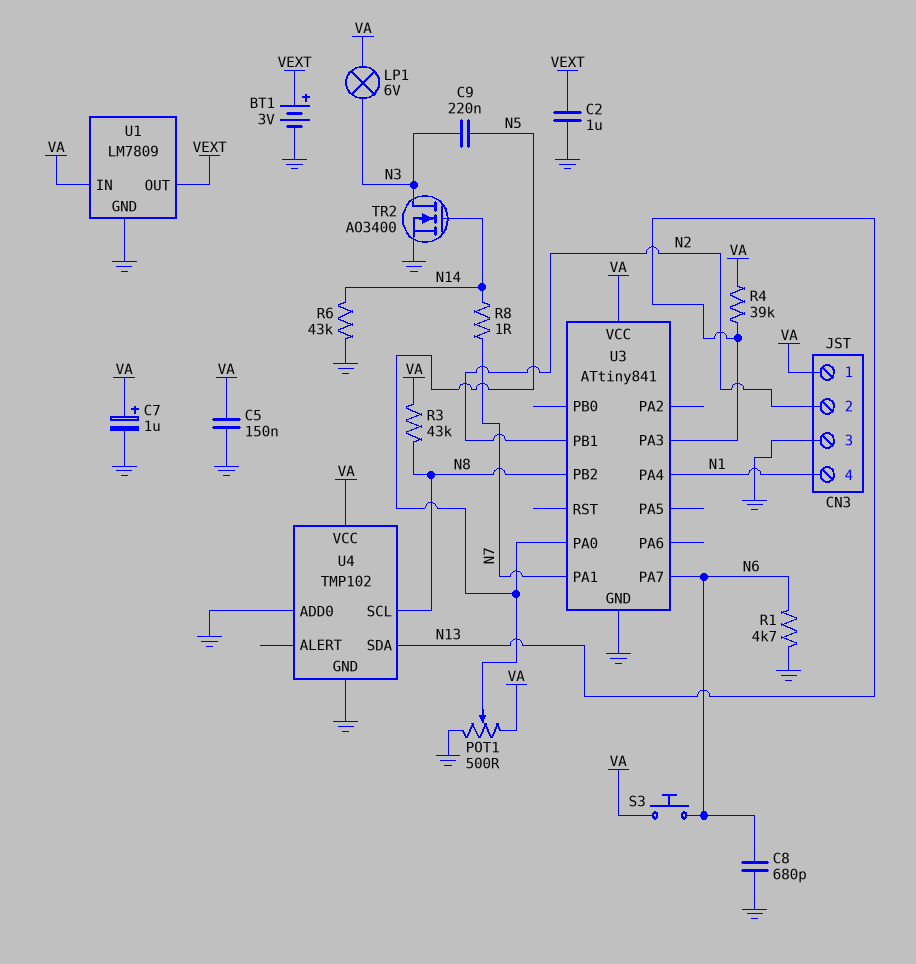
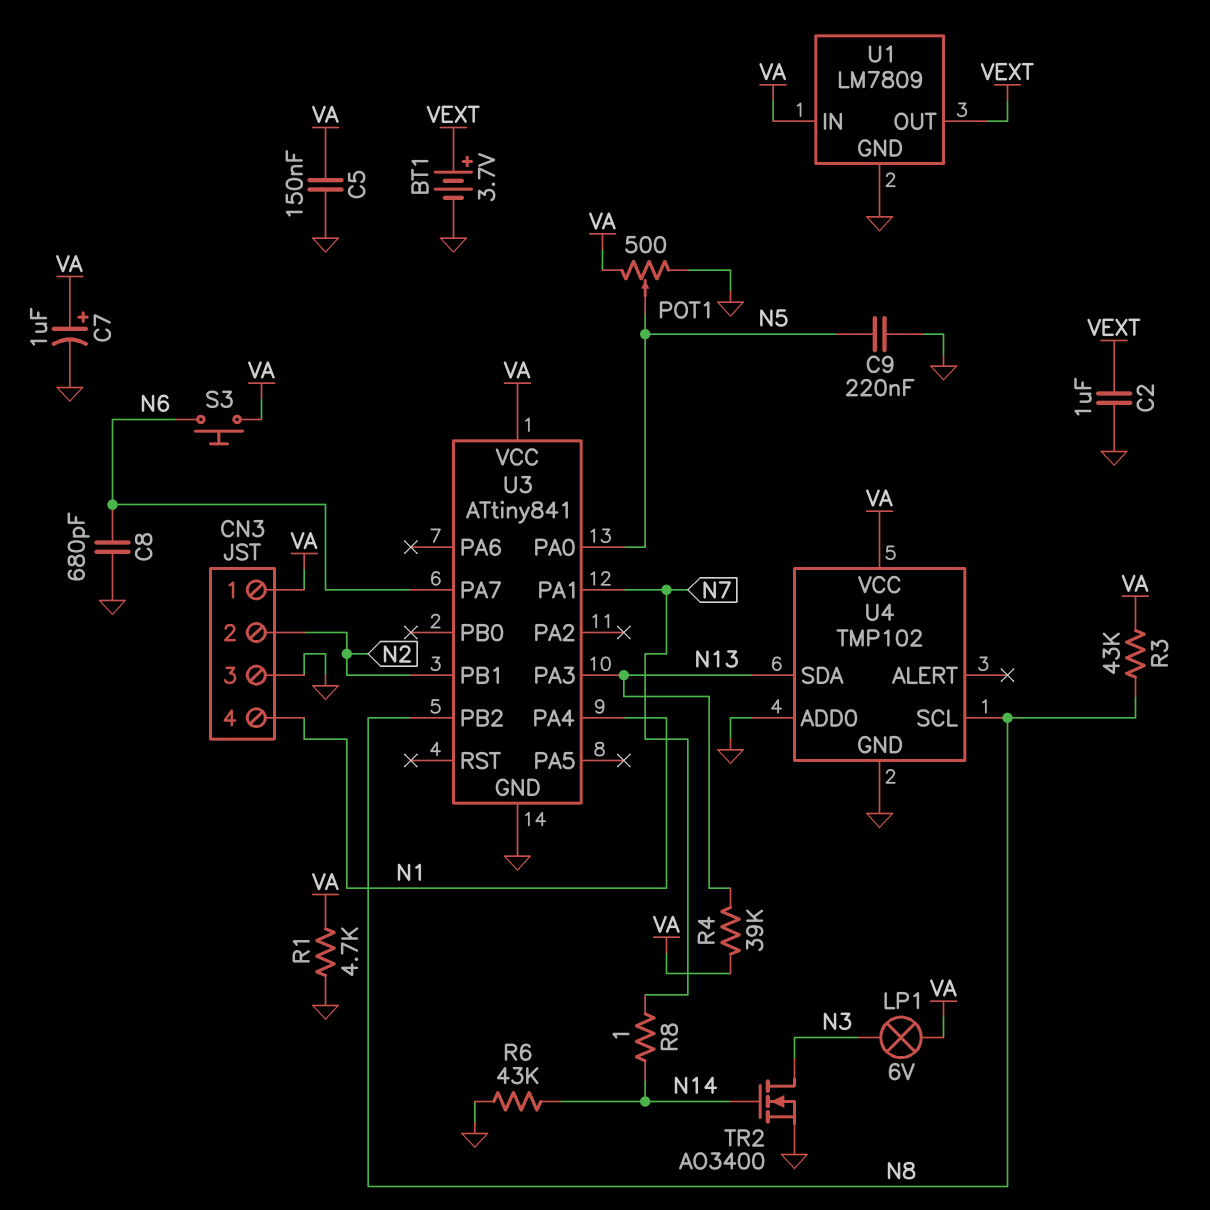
BT1: 3V (plus VEXT, minus GND) -> 3.7V (plus VEXT, minus GND)
C9: 220nF (N3, N5) -> 220nF (GND, N5)
R1: 4.7k (GND, N6) -> 4.7k (GND, VA)

